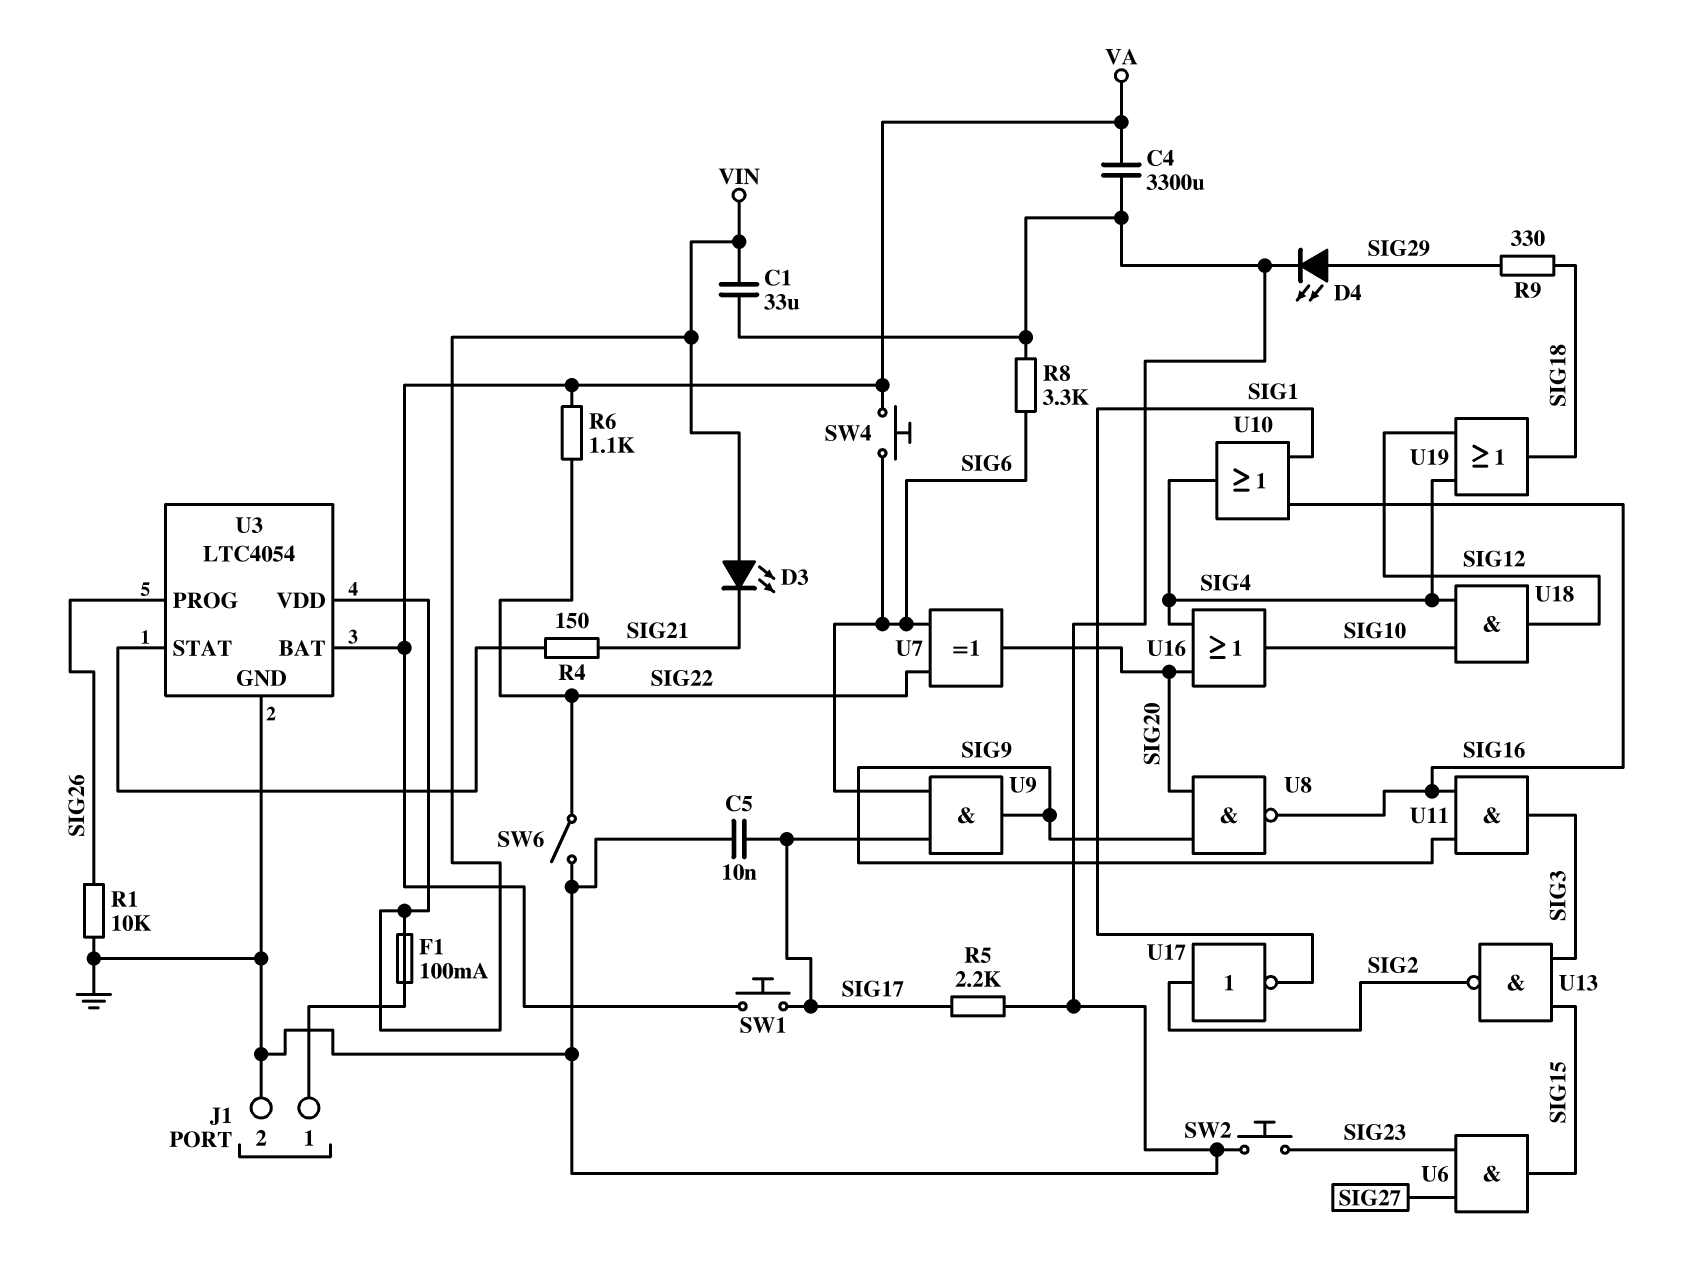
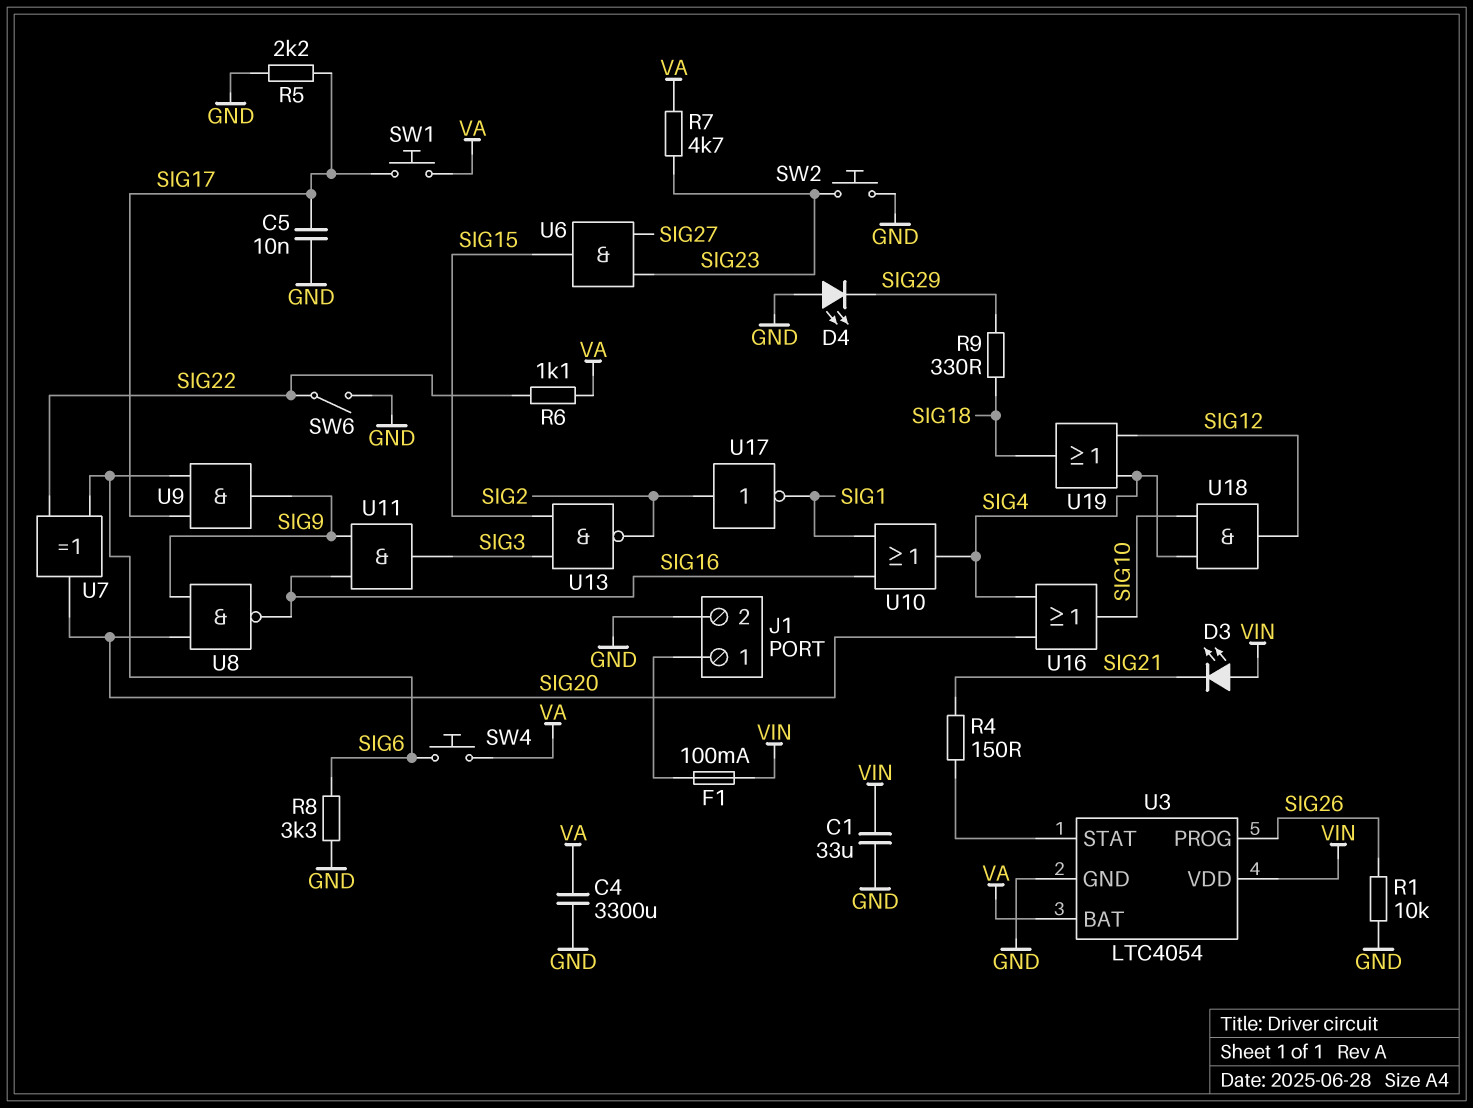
D4: LED (A SIG29, K GND) -> LED (A GND, K SIG29)
R7: none -> 4.7k (SIG23, VA)

